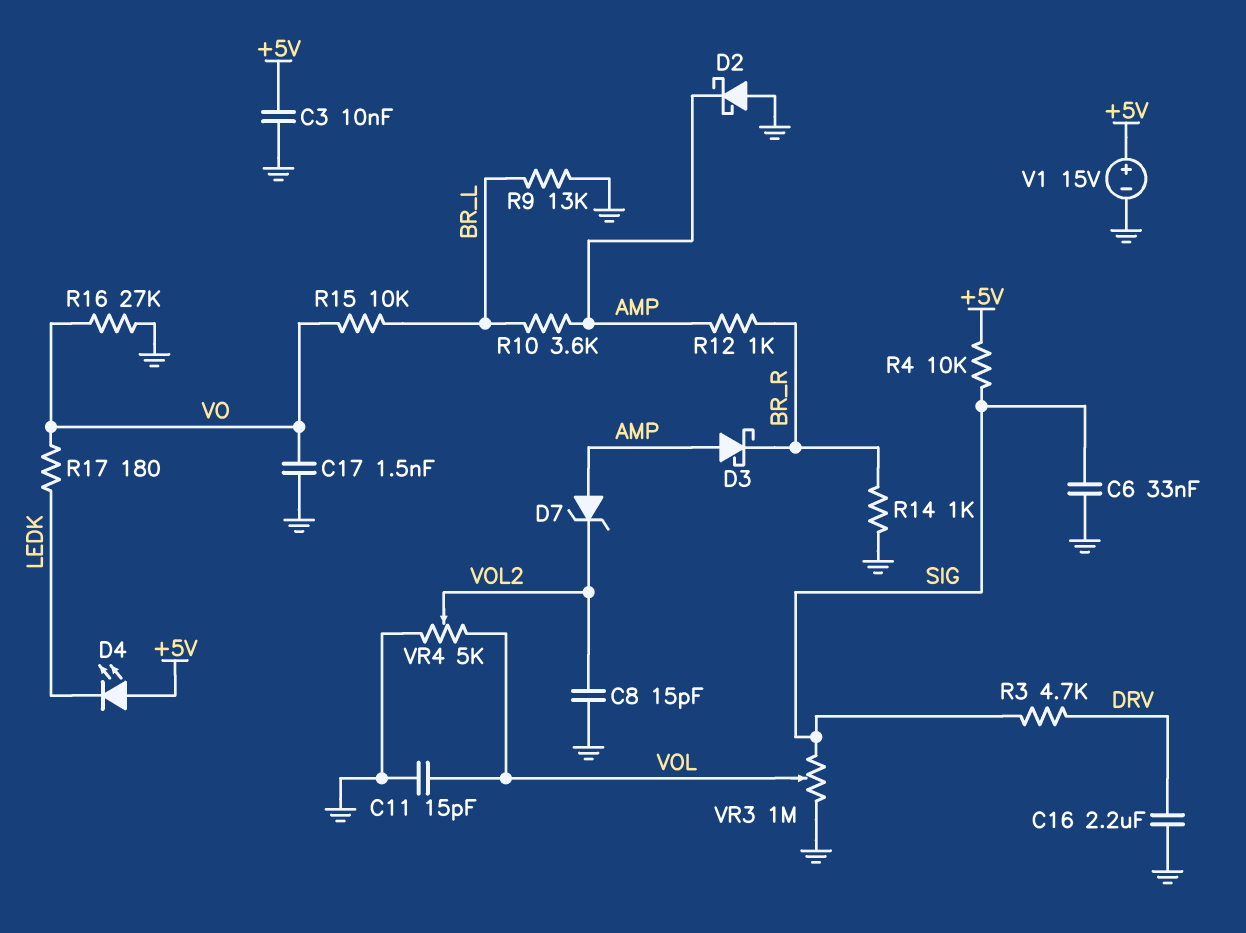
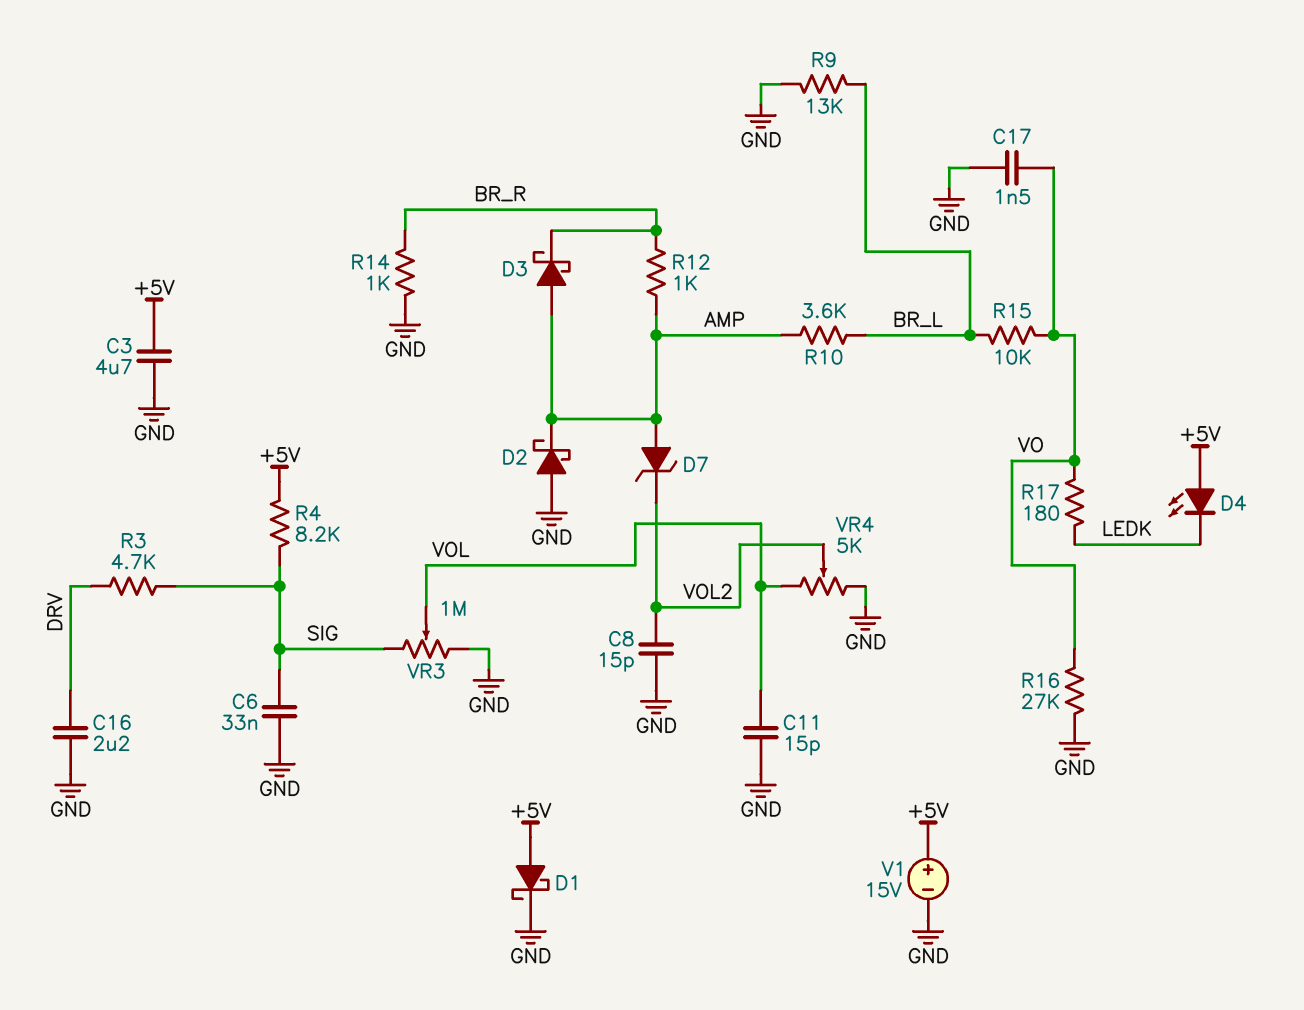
C3: 10nF (+5V, GND) -> 4.7uF (+5V, GND)
D1: none -> schottky (A +5V, K GND)
R4: 10k (+5V, SIG) -> 8.2k (+5V, SIG)

